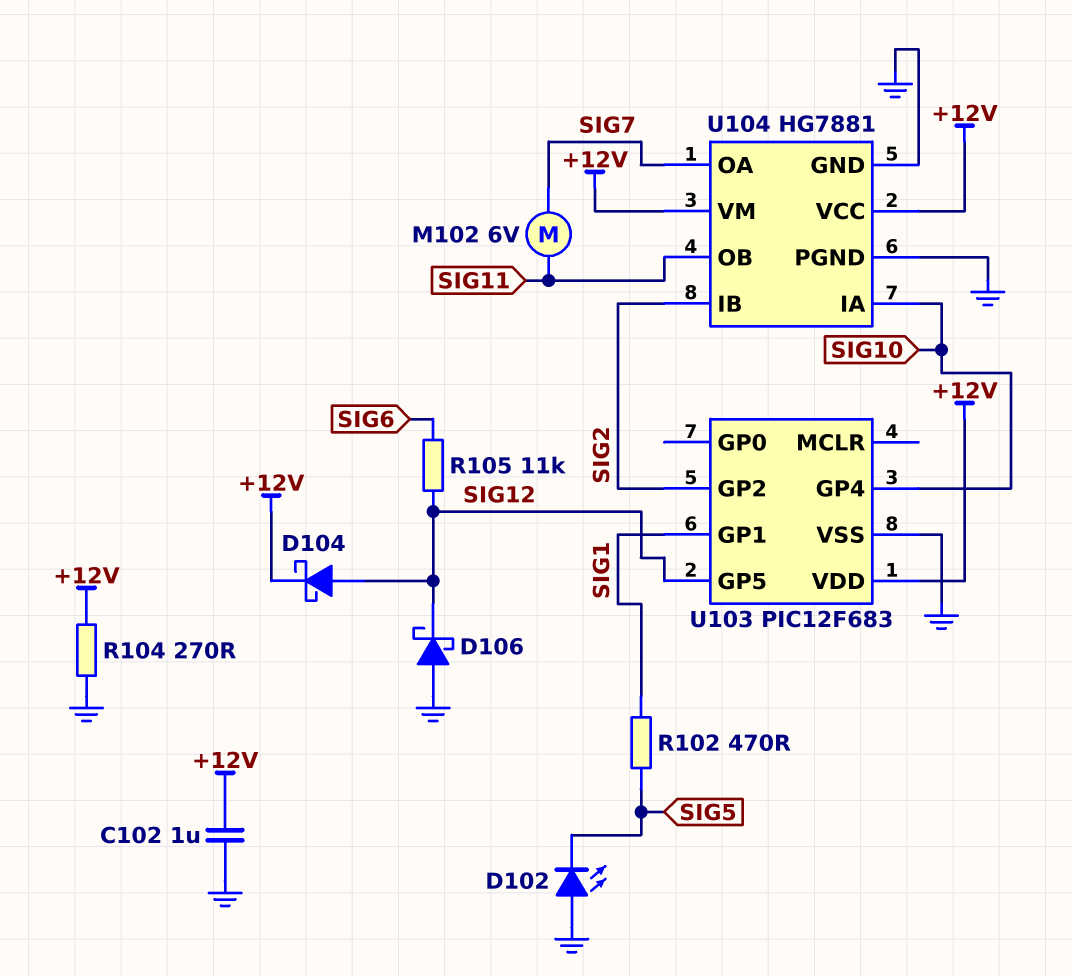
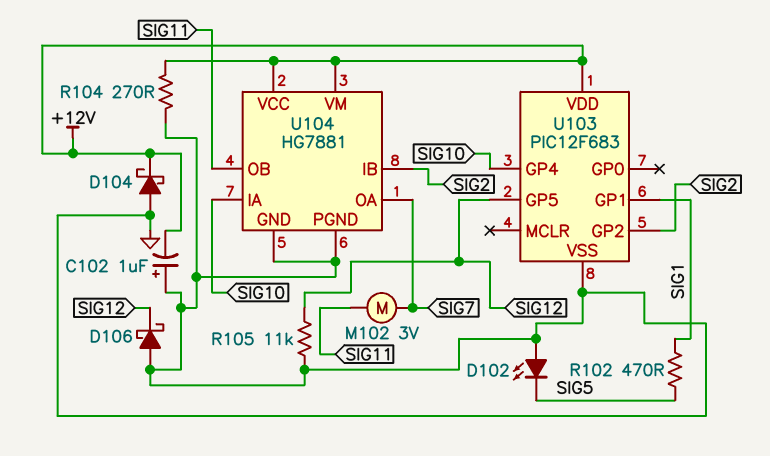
C102: 1uF (+12V, GND) -> 1uF (plus GND, minus +12V)
D104: schottky (A SIG12, K +12V) -> schottky (A GND, K +12V)
M102: motor 6V (SIG7, SIG11) -> motor 3V (SIG7, SIG11)
R105: 11k (SIG6, SIG12) -> 11k (GND, SIG12)

